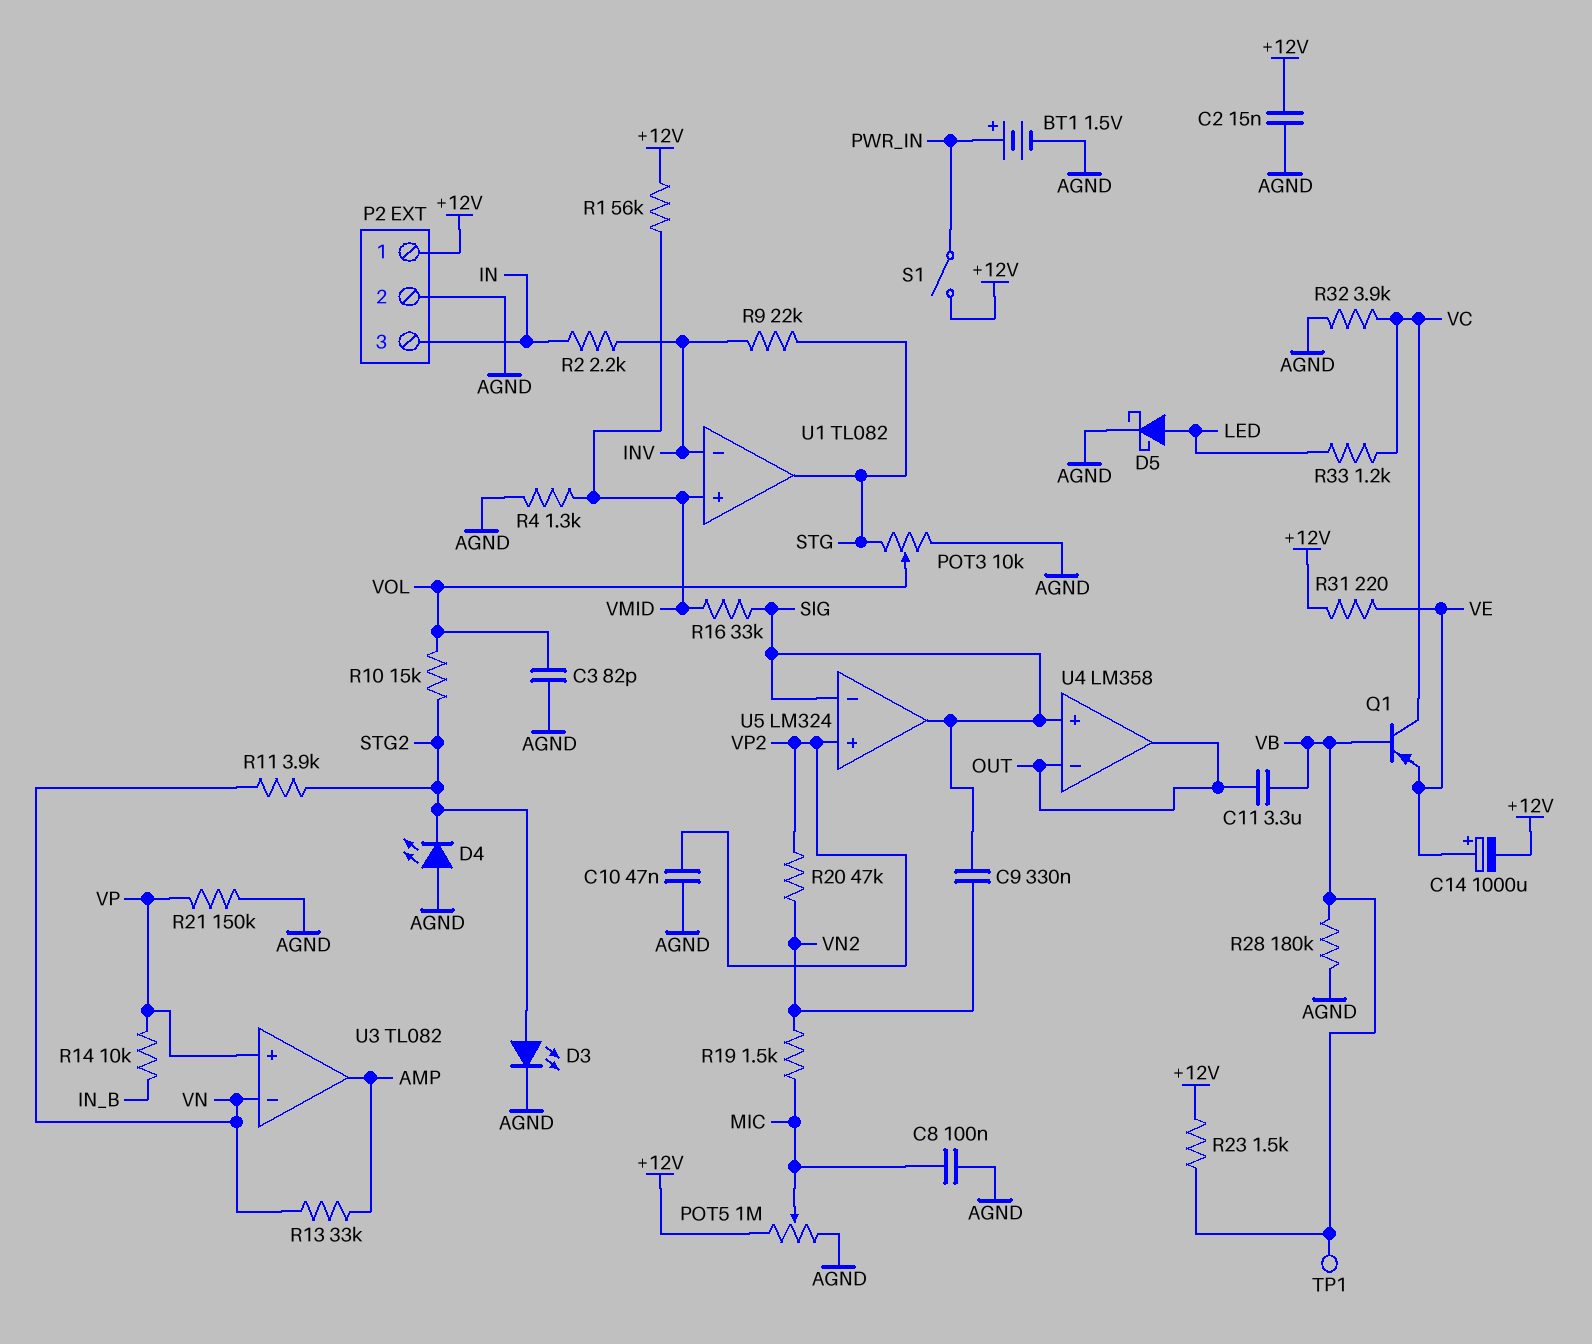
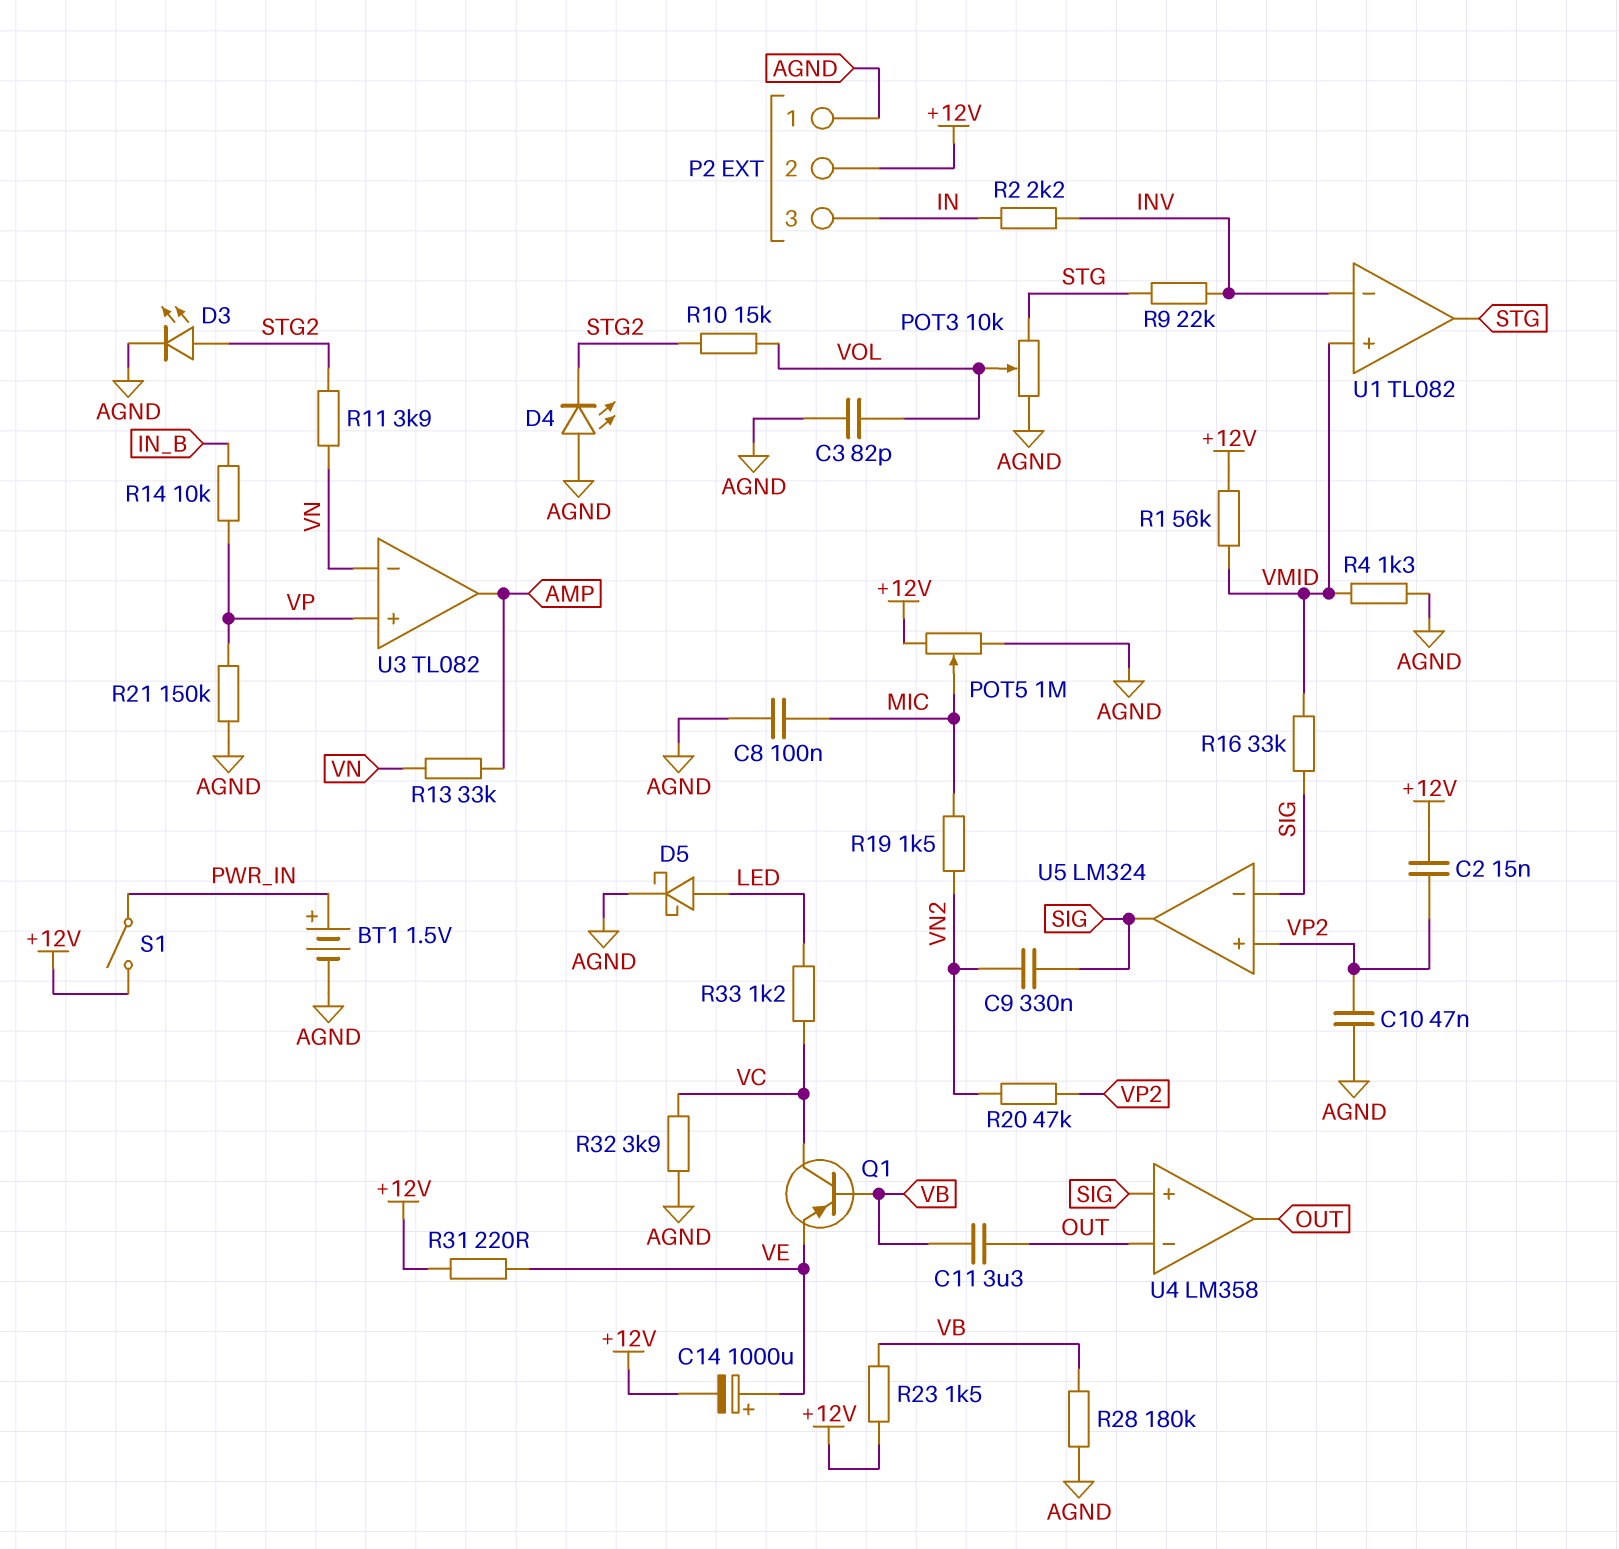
C2: 15nF (+12V, AGND) -> 15nF (+12V, VP2)
P2 pin 1: +12V -> AGND
P2 pin 2: AGND -> +12V
TP1: test point (VB) -> none

